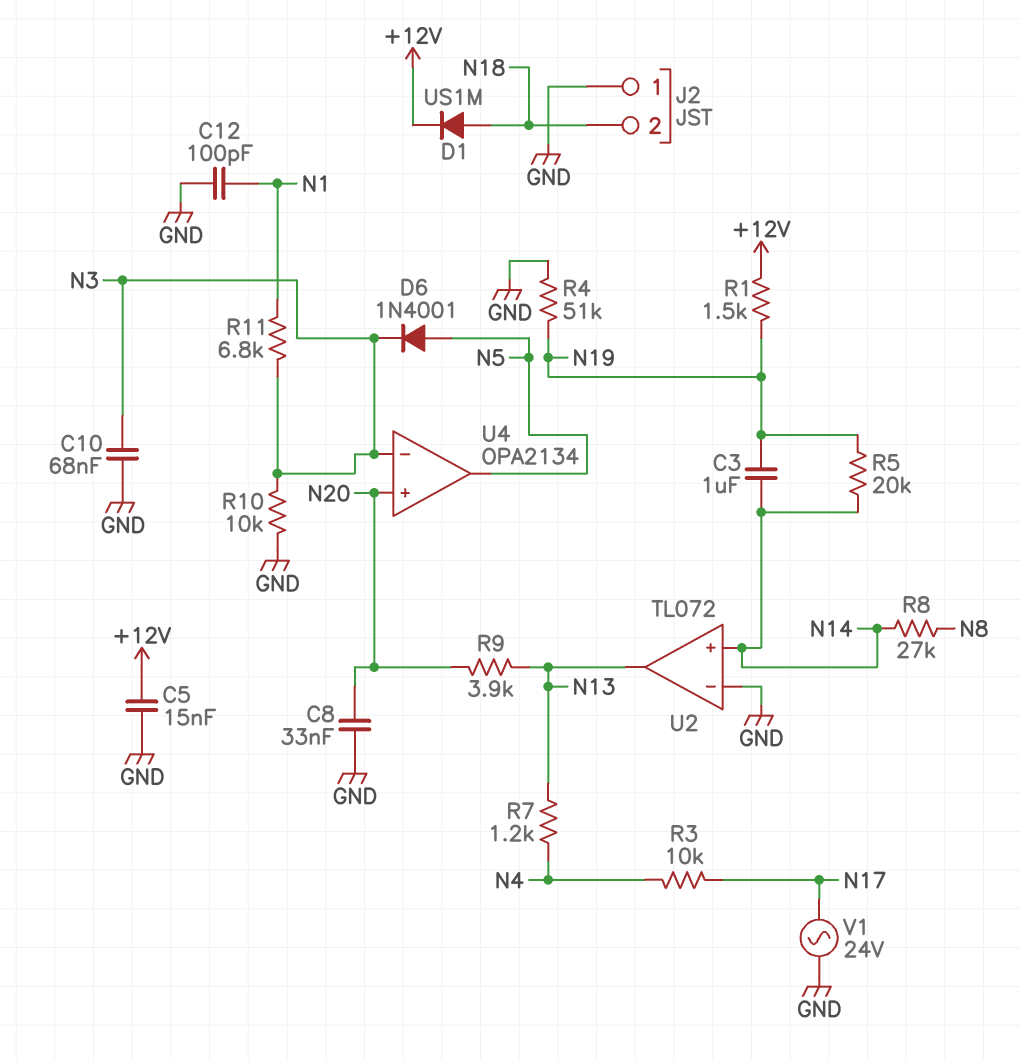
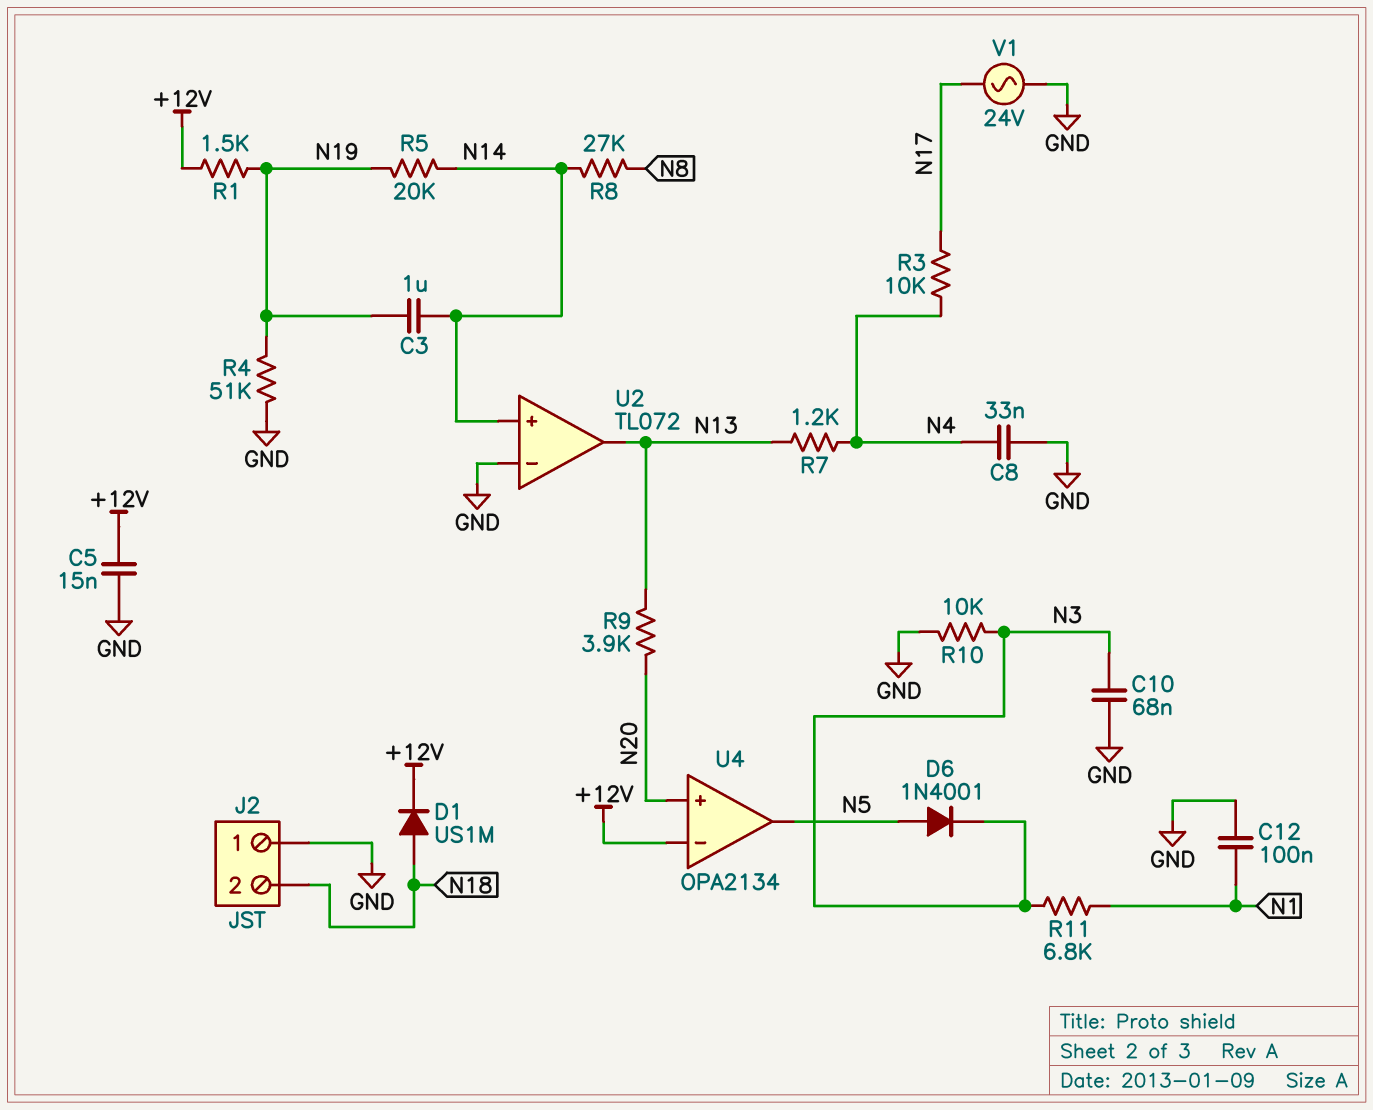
C8: 33nF (GND, N20) -> 33nF (GND, N4)
C12: 100pF (GND, N1) -> 100nF (GND, N1)
U4 pin in-: N3 -> +12V

